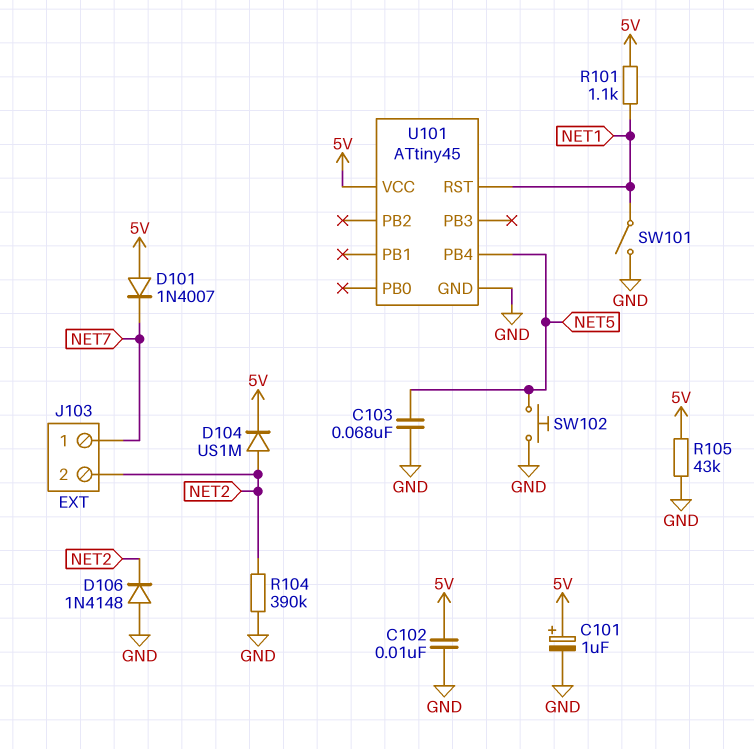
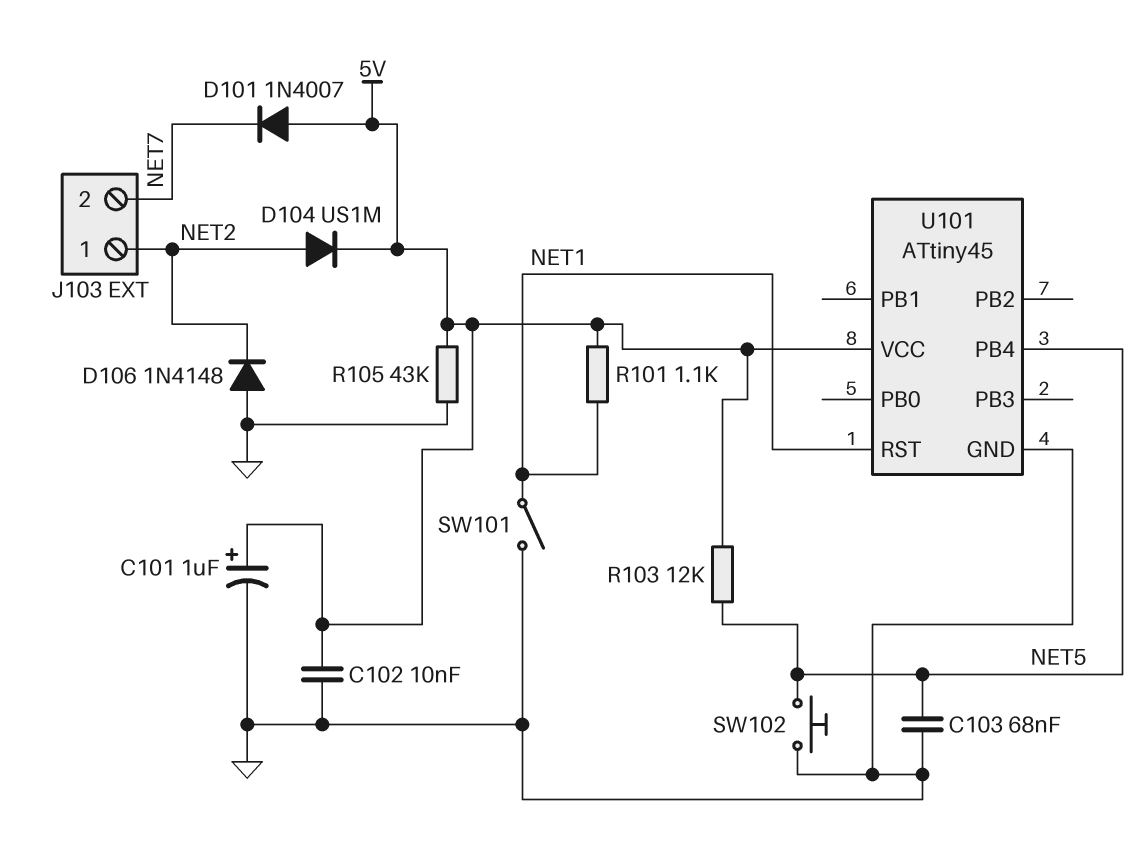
J103 pin 1: NET7 -> NET2
J103 pin 2: NET2 -> NET7
R103: none -> 12k (5V, NET5)
R104: 390k (GND, NET2) -> none

